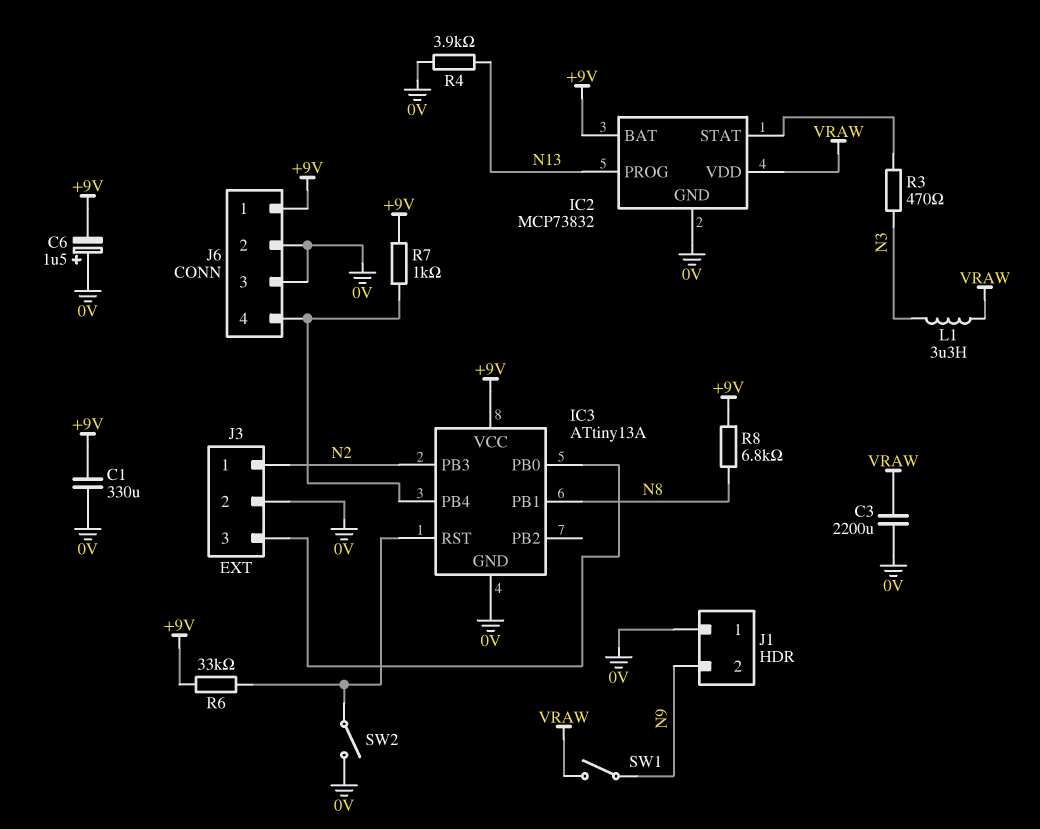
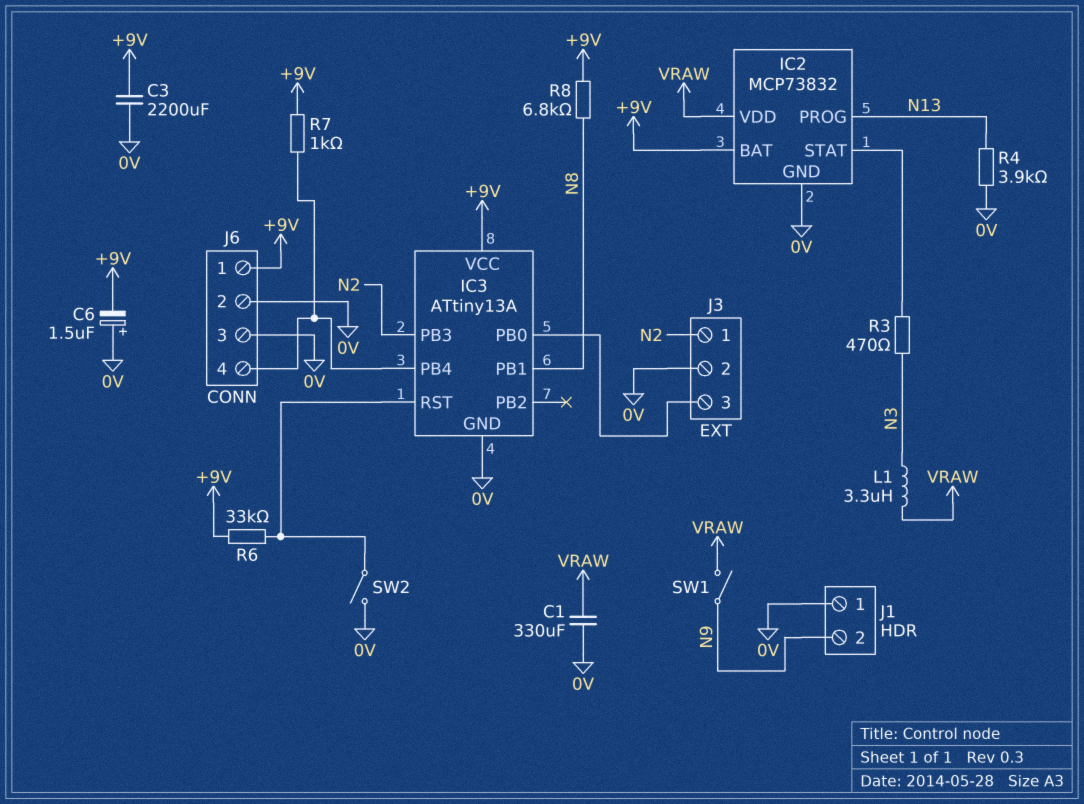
C1: 330uF (+9V, 0V) -> 330uF (0V, VRAW)
C3: 2200uF (0V, VRAW) -> 2200uF (+9V, 0V)

